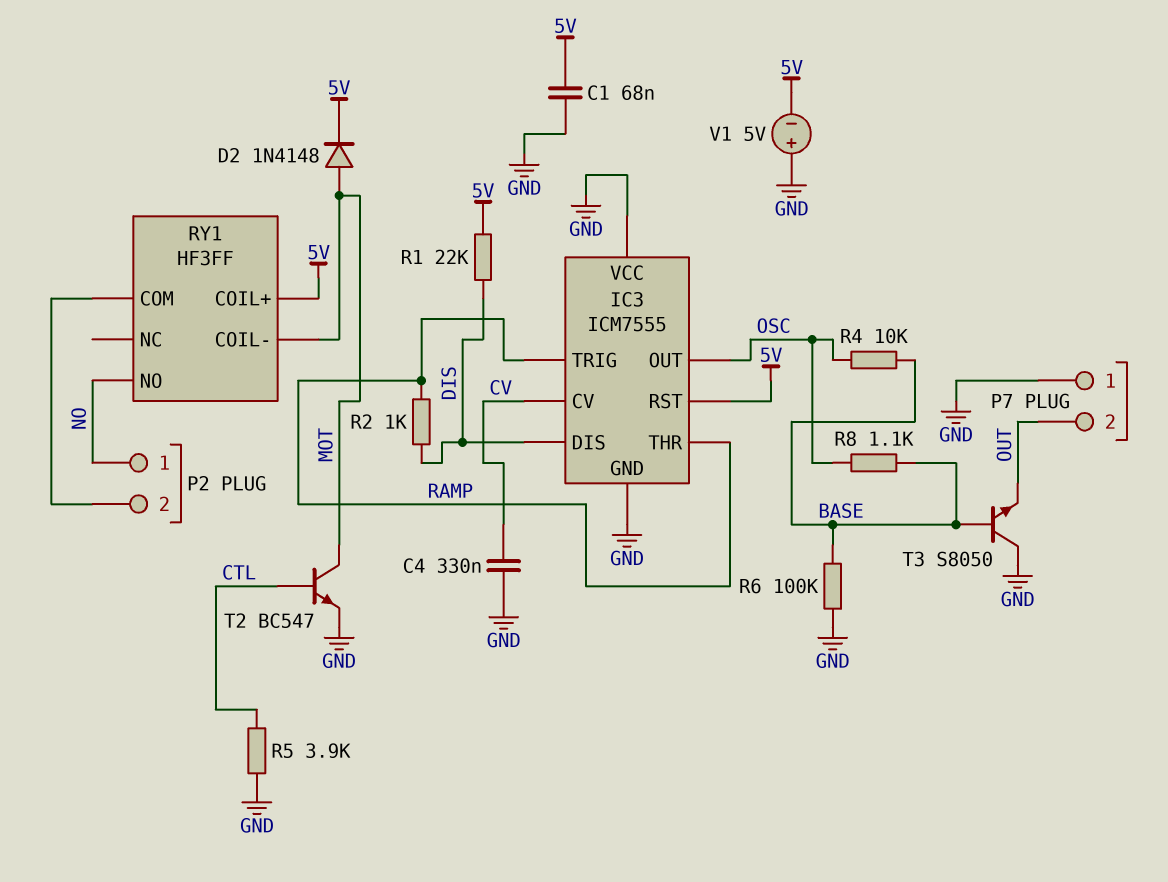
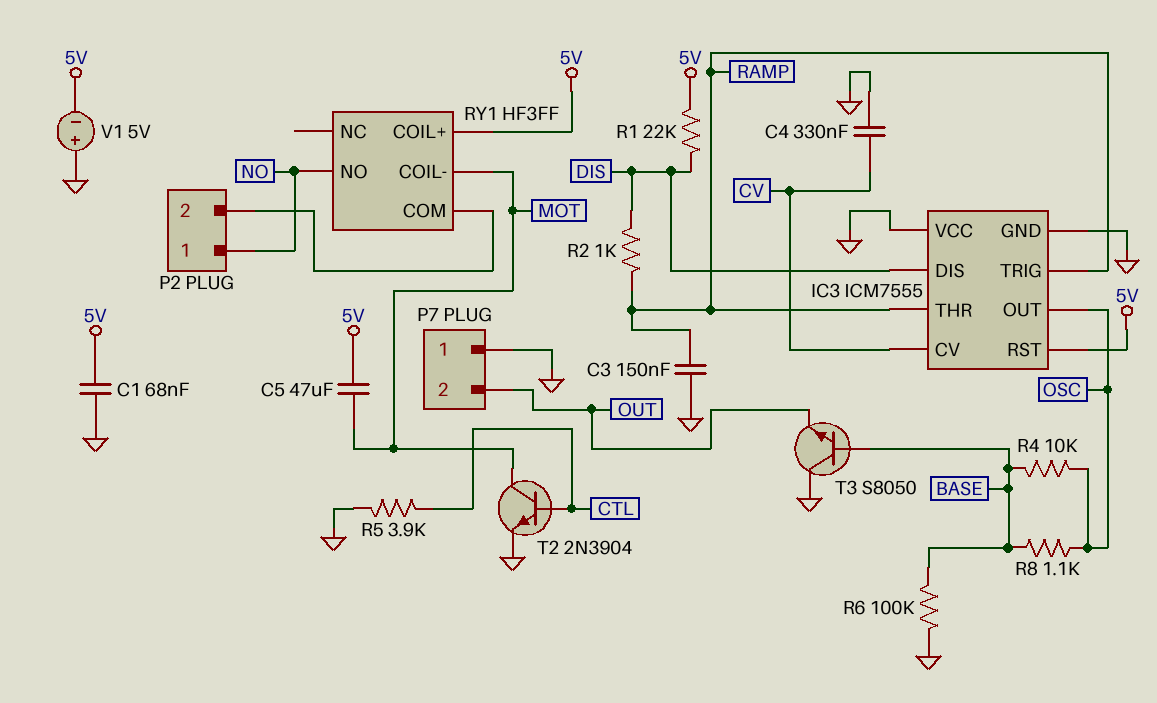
C3: none -> 150nF (GND, RAMP)
C5: none -> 47uF (5V, MOT)
D2: diode 1N4148 (A MOT, K 5V) -> none
T2: NPN BC547 (B CTL, C MOT, E GND) -> NPN 2N3904 (B CTL, C MOT, E GND)

